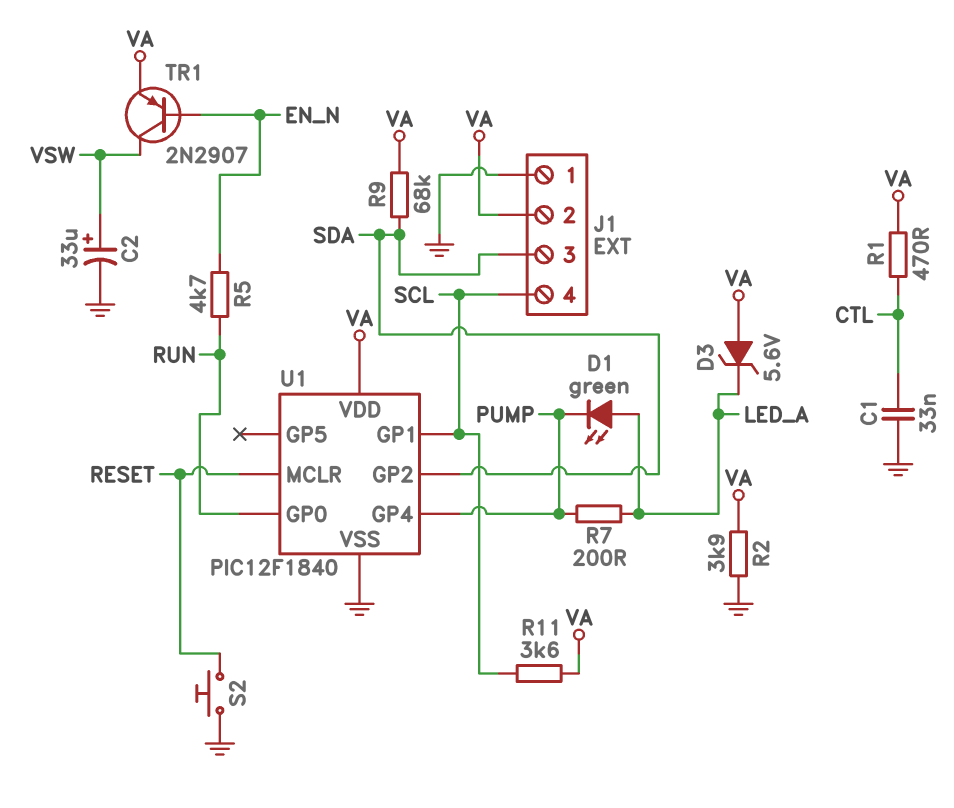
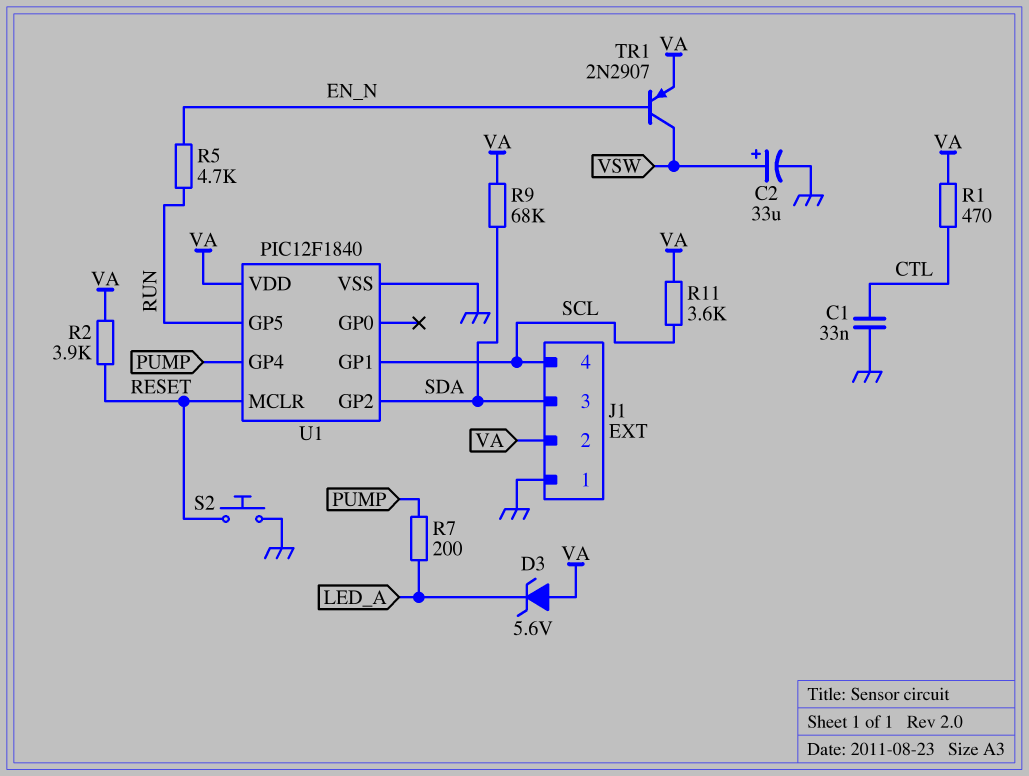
D1: LED green (A LED_A, K PUMP) -> none
R2: 3.9k (GND, VA) -> 3.9k (RESET, VA)
U1 pin GP0: RUN -> none
U1 pin GP5: none -> RUN

